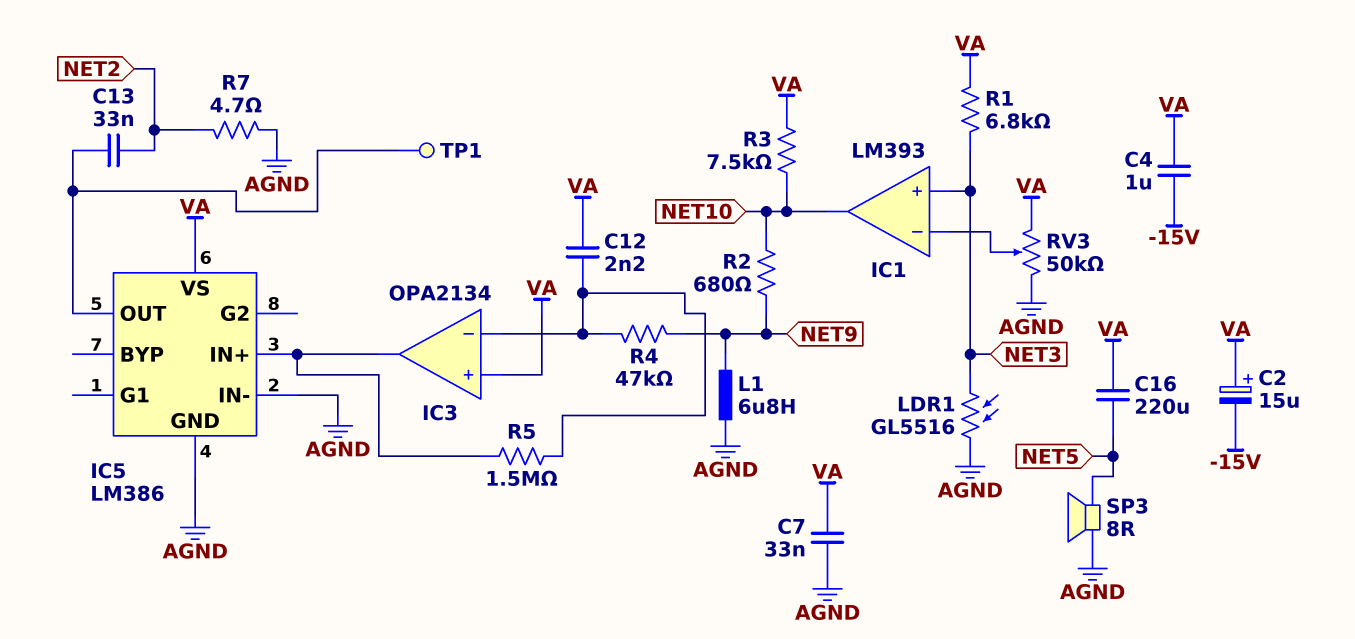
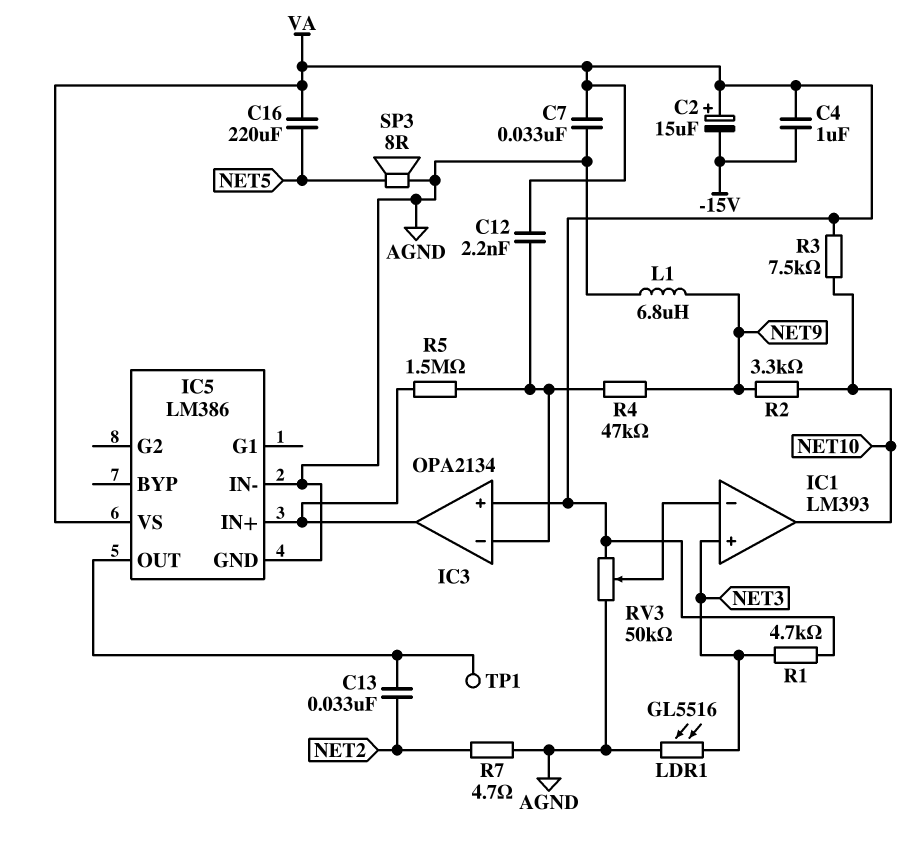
R1: 6.8k (NET3, VA) -> 4.7k (NET3, VA)
R2: 680 (NET9, NET10) -> 3.3k (NET9, NET10)

